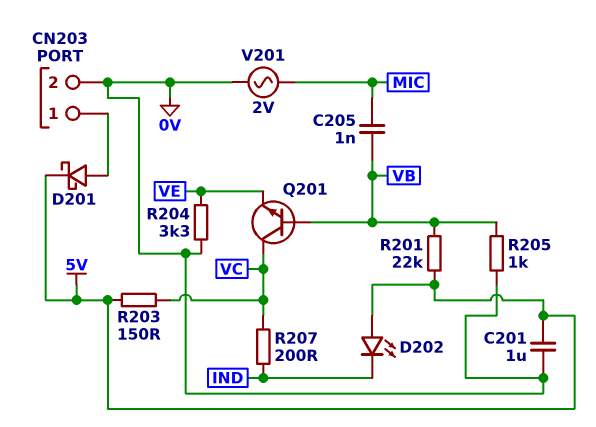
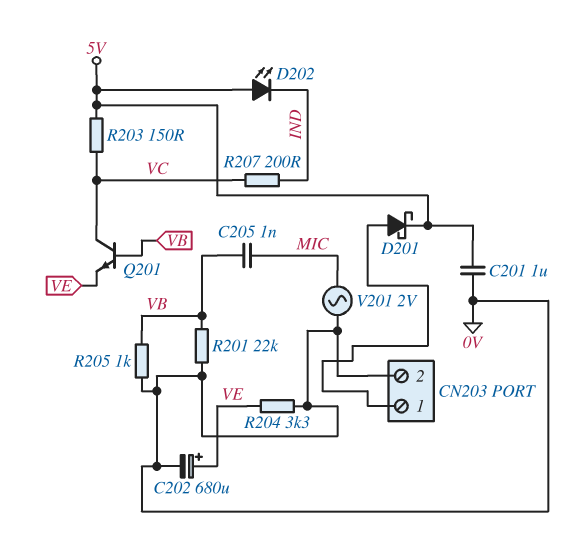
C202: none -> 680uF (plus VE, minus 0V)
R201: 22k (5V, VB) -> 22k (0V, VB)

